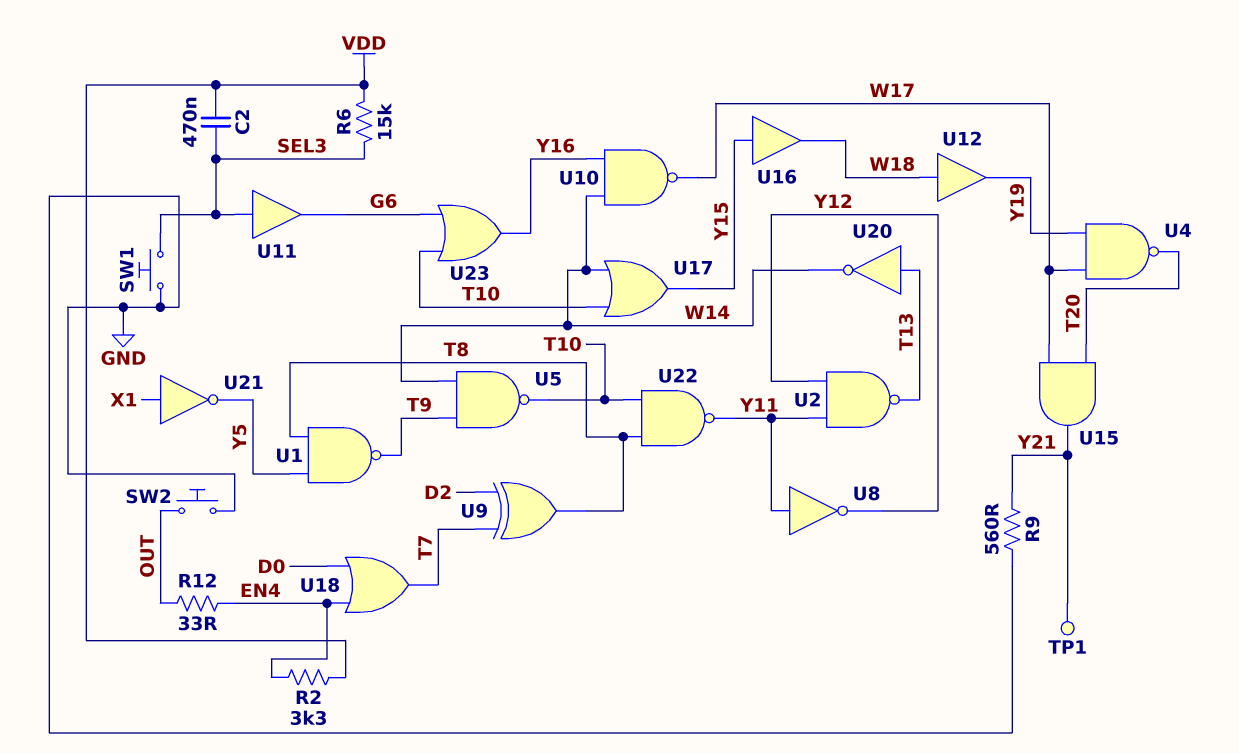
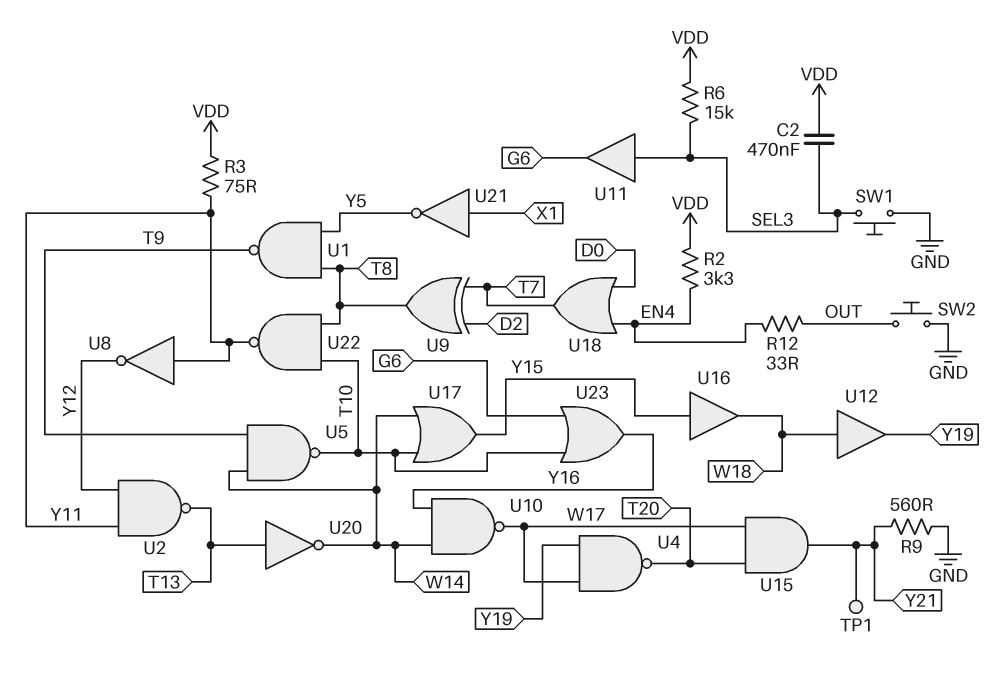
R3: none -> 75 (VDD, Y11)

